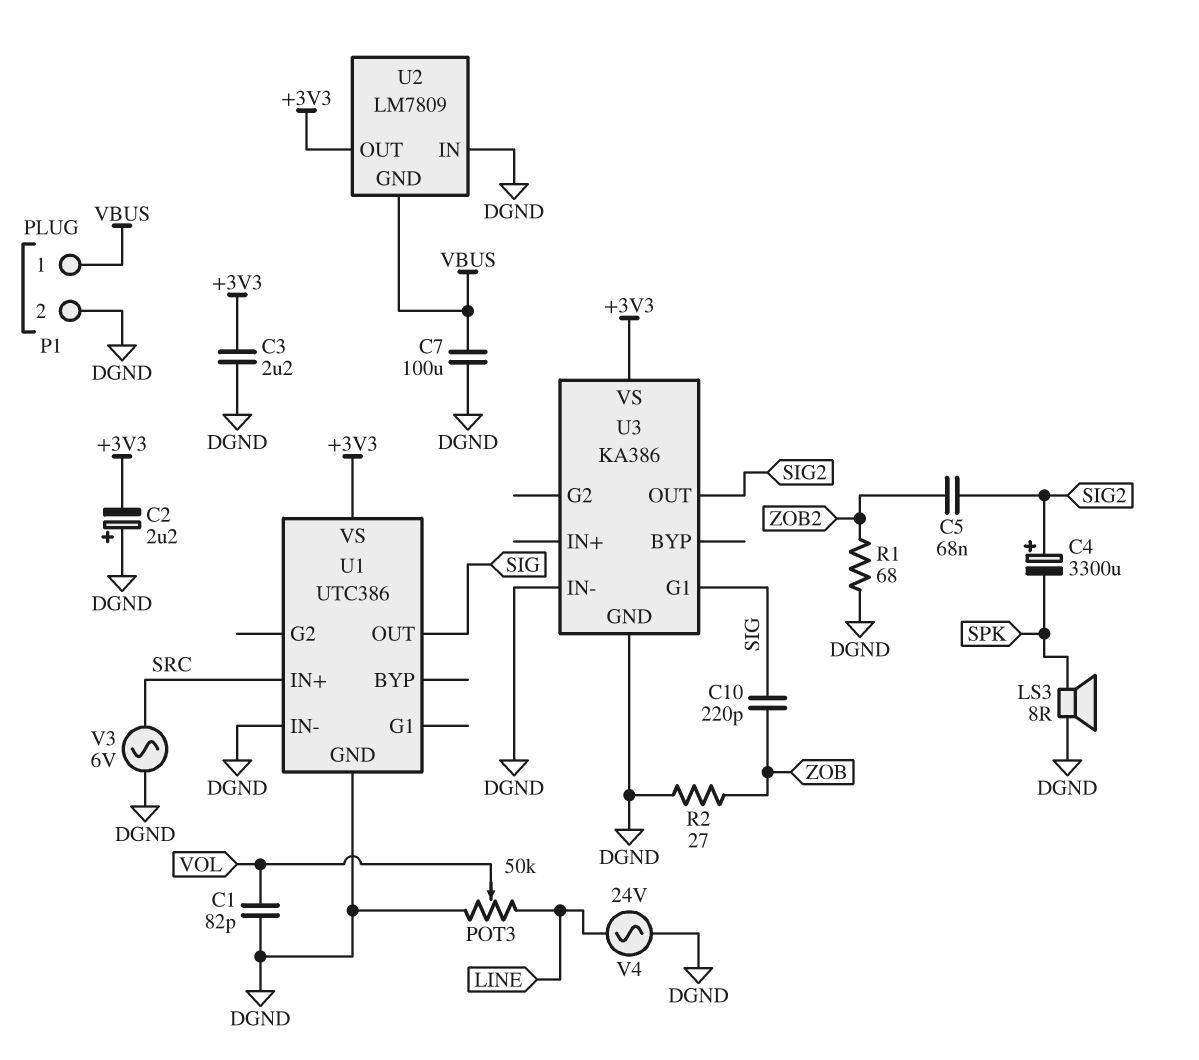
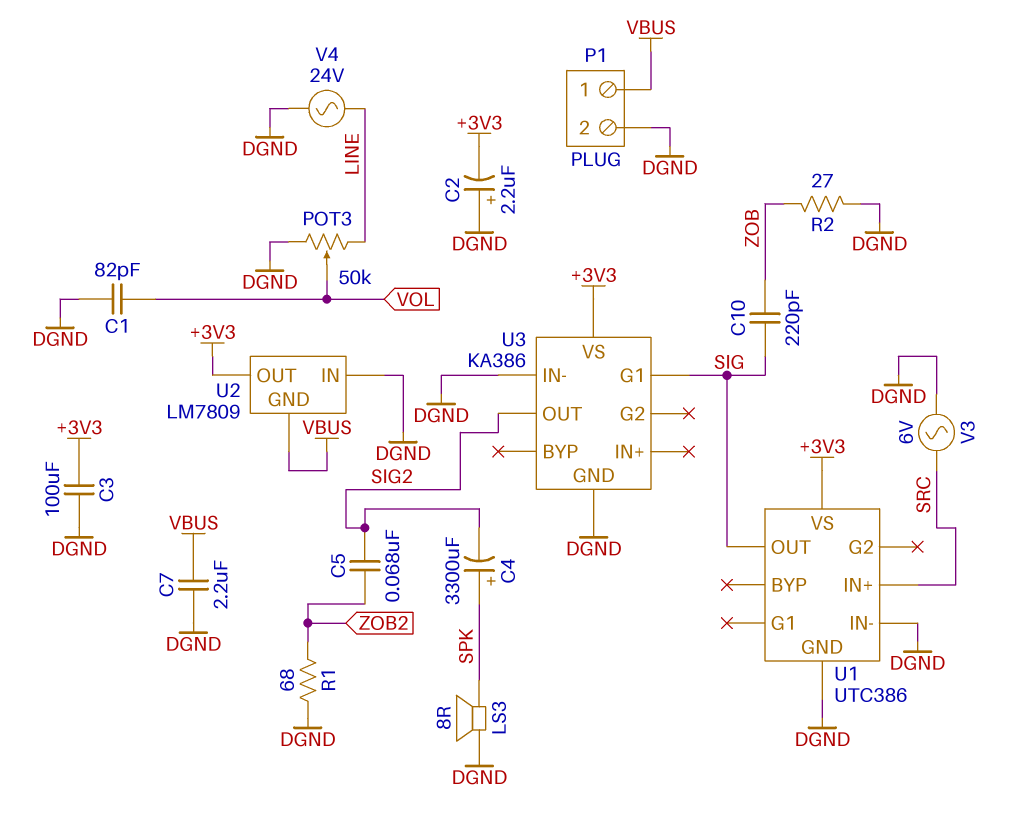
C3: 2.2uF (+3V3, DGND) -> 100uF (+3V3, DGND)
C4: 3300uF (plus SIG2, minus SPK) -> 3300uF (plus SPK, minus SIG2)
C7: 100uF (DGND, VBUS) -> 2.2uF (DGND, VBUS)

